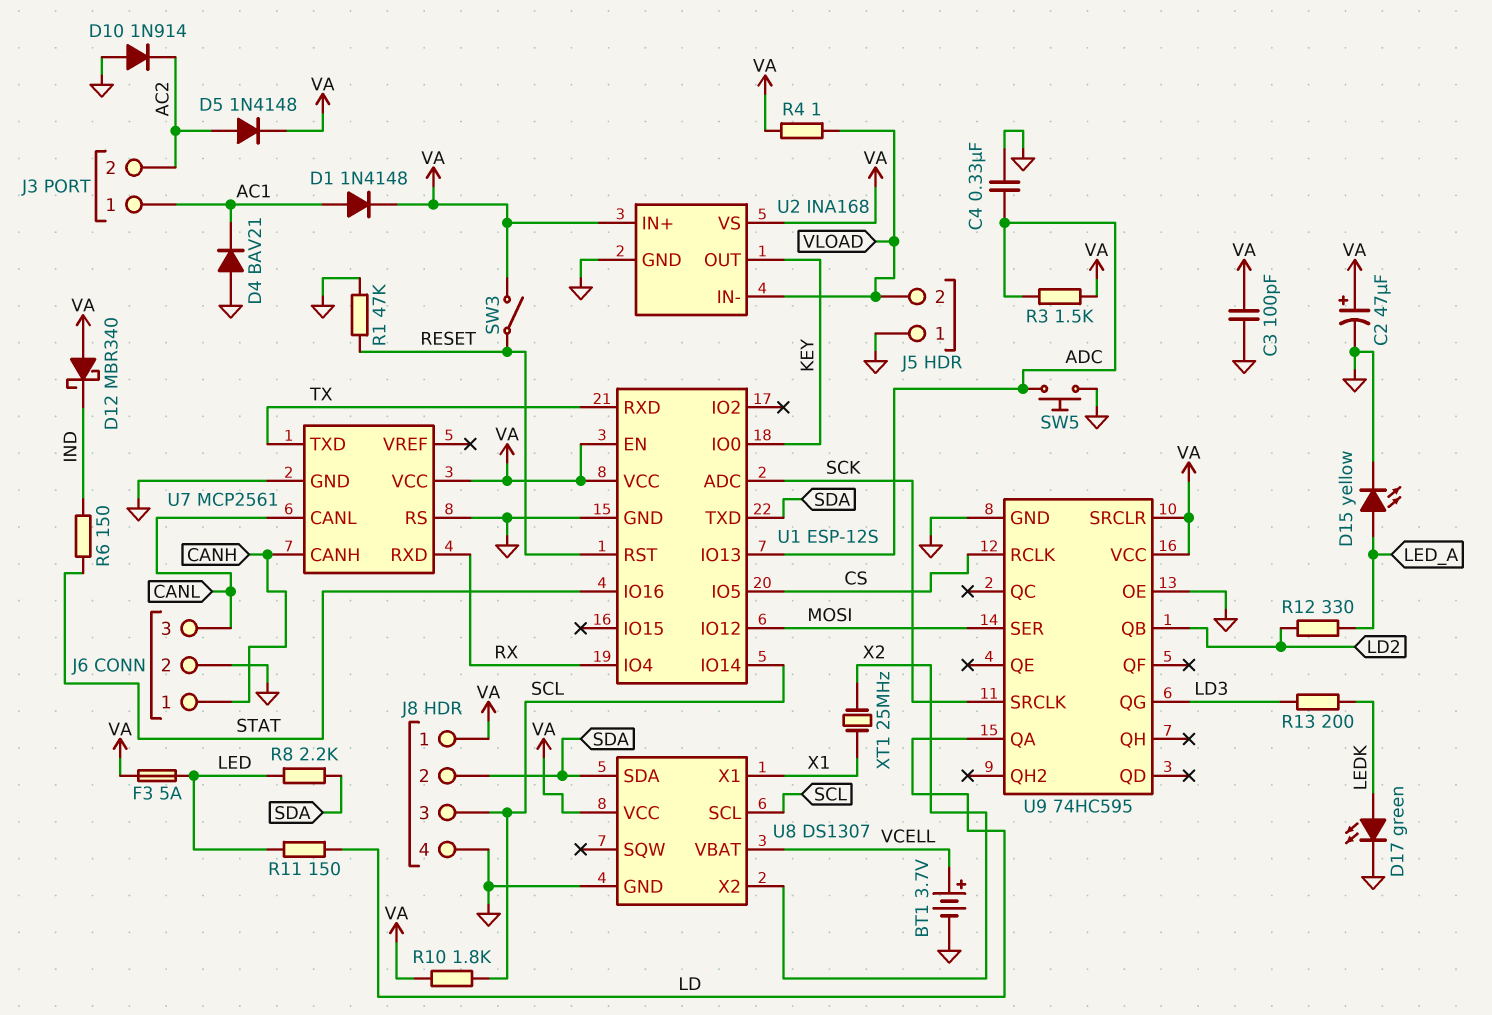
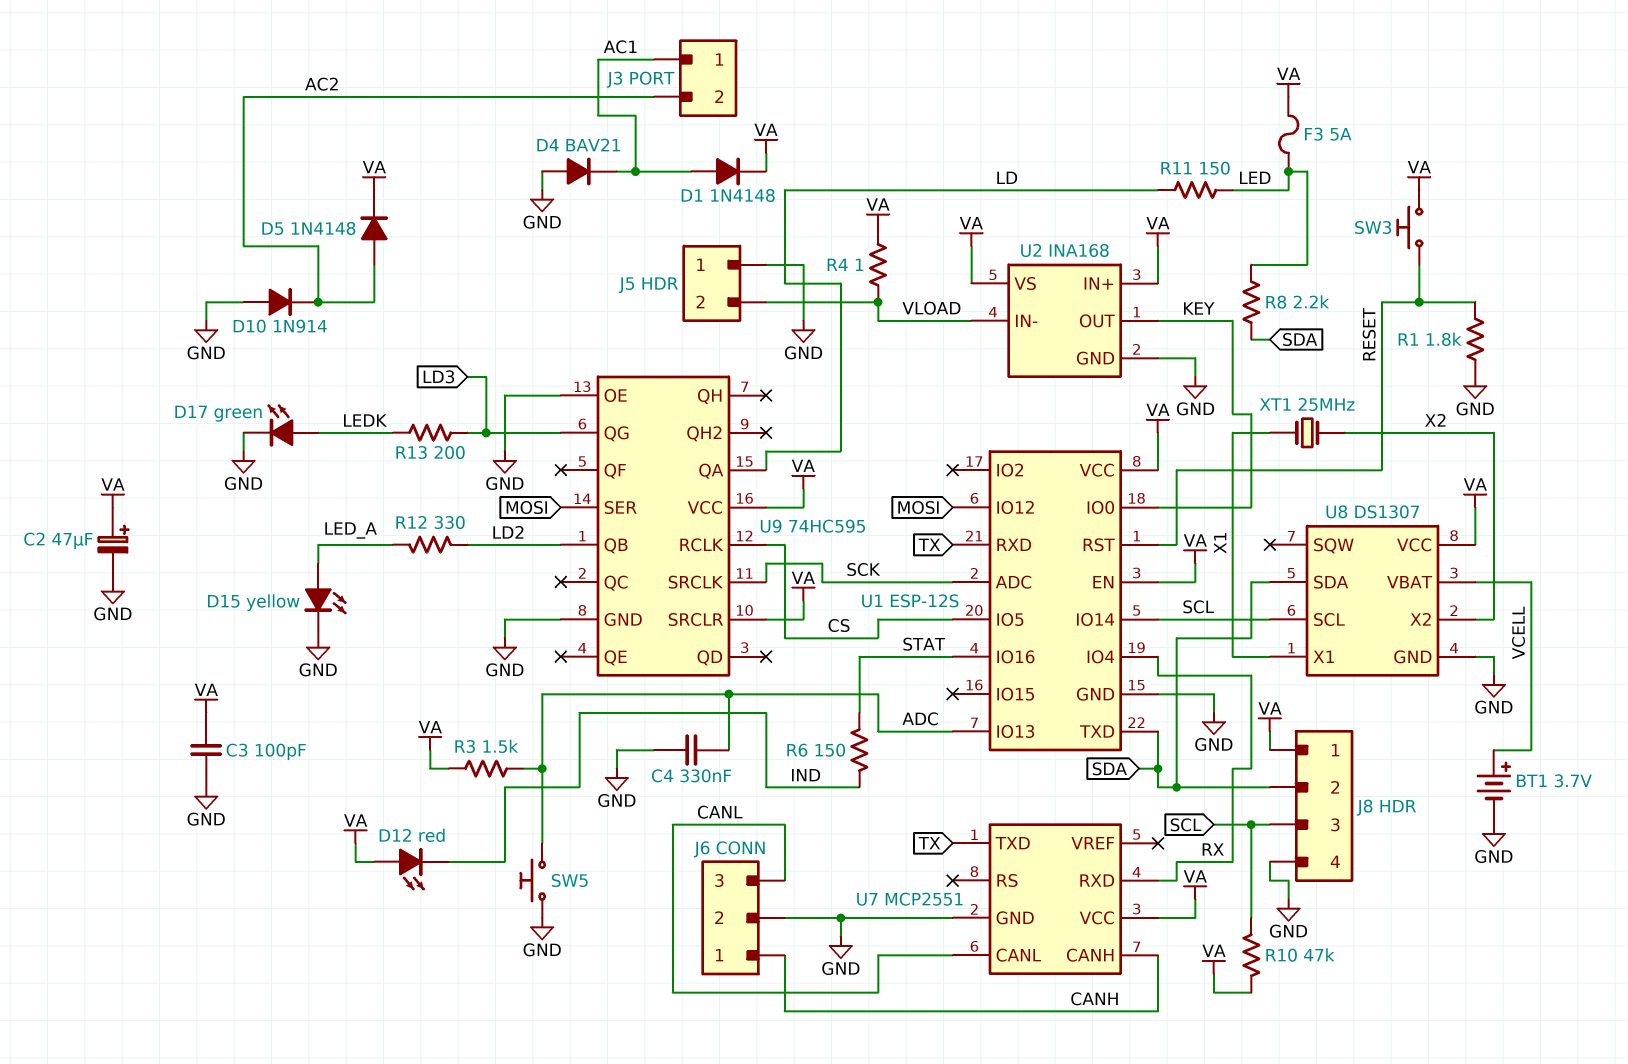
D12: schottky MBR340 (A VA, K IND) -> LED red (A VA, K IND)
R1: 47k (GND, RESET) -> 1.8k (GND, RESET)
R10: 1.8k (SCL, VA) -> 47k (SCL, VA)
SW3: switch (RESET, VA) -> button (RESET, VA)
U7: MCP2561 -> MCP2551
U7 pin RS: GND -> none

